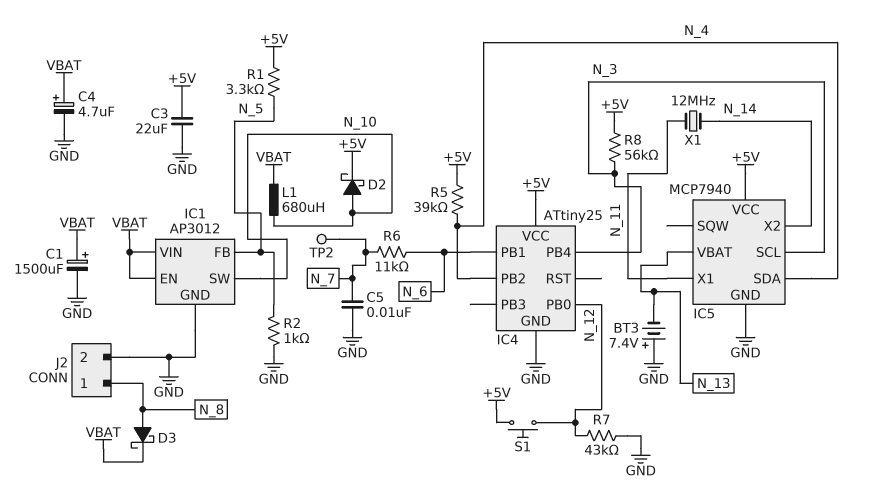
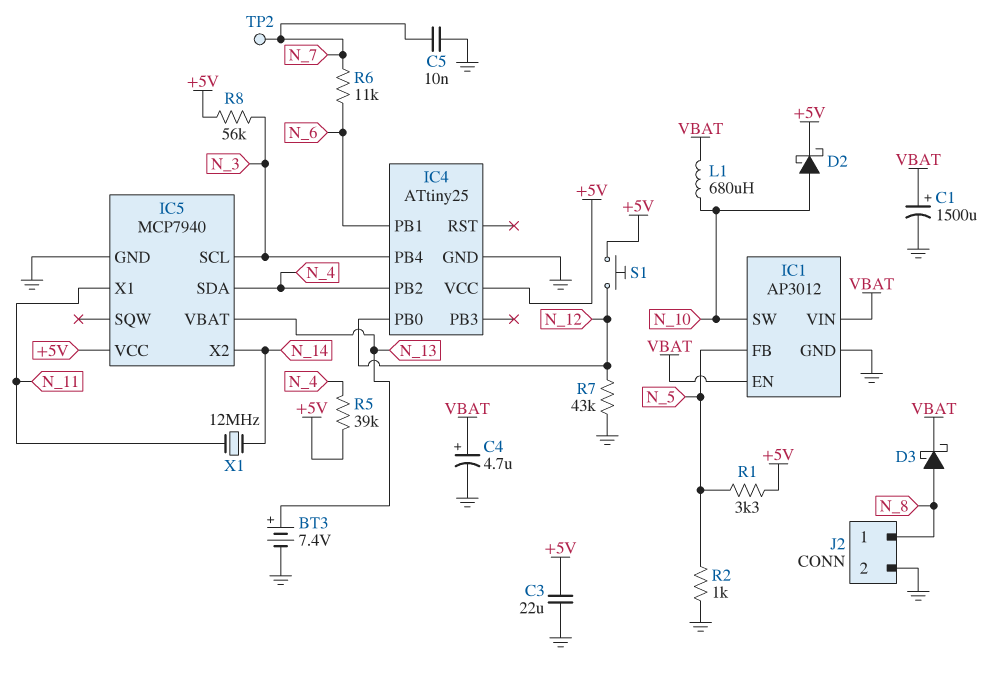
BT3: 7.4V (plus GND, minus N_13) -> 7.4V (plus N_13, minus GND)

